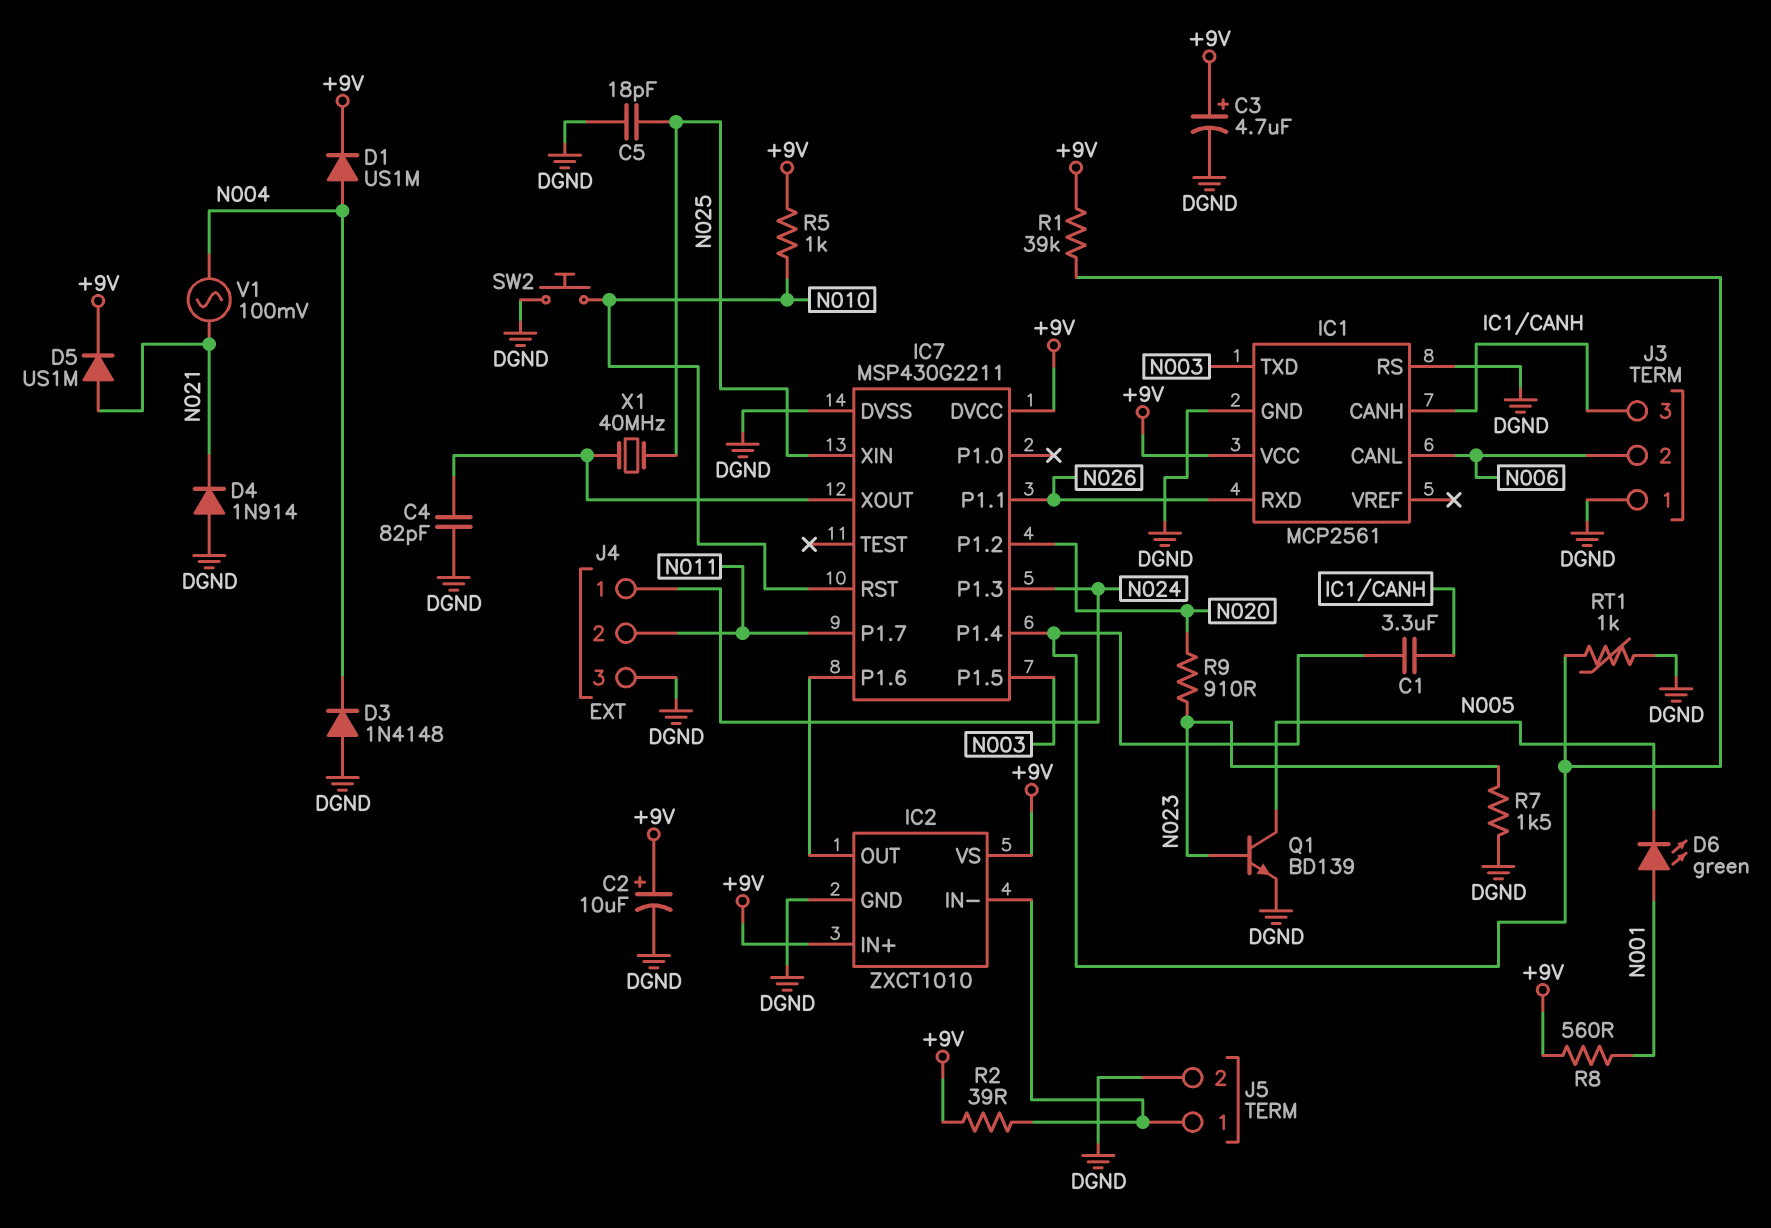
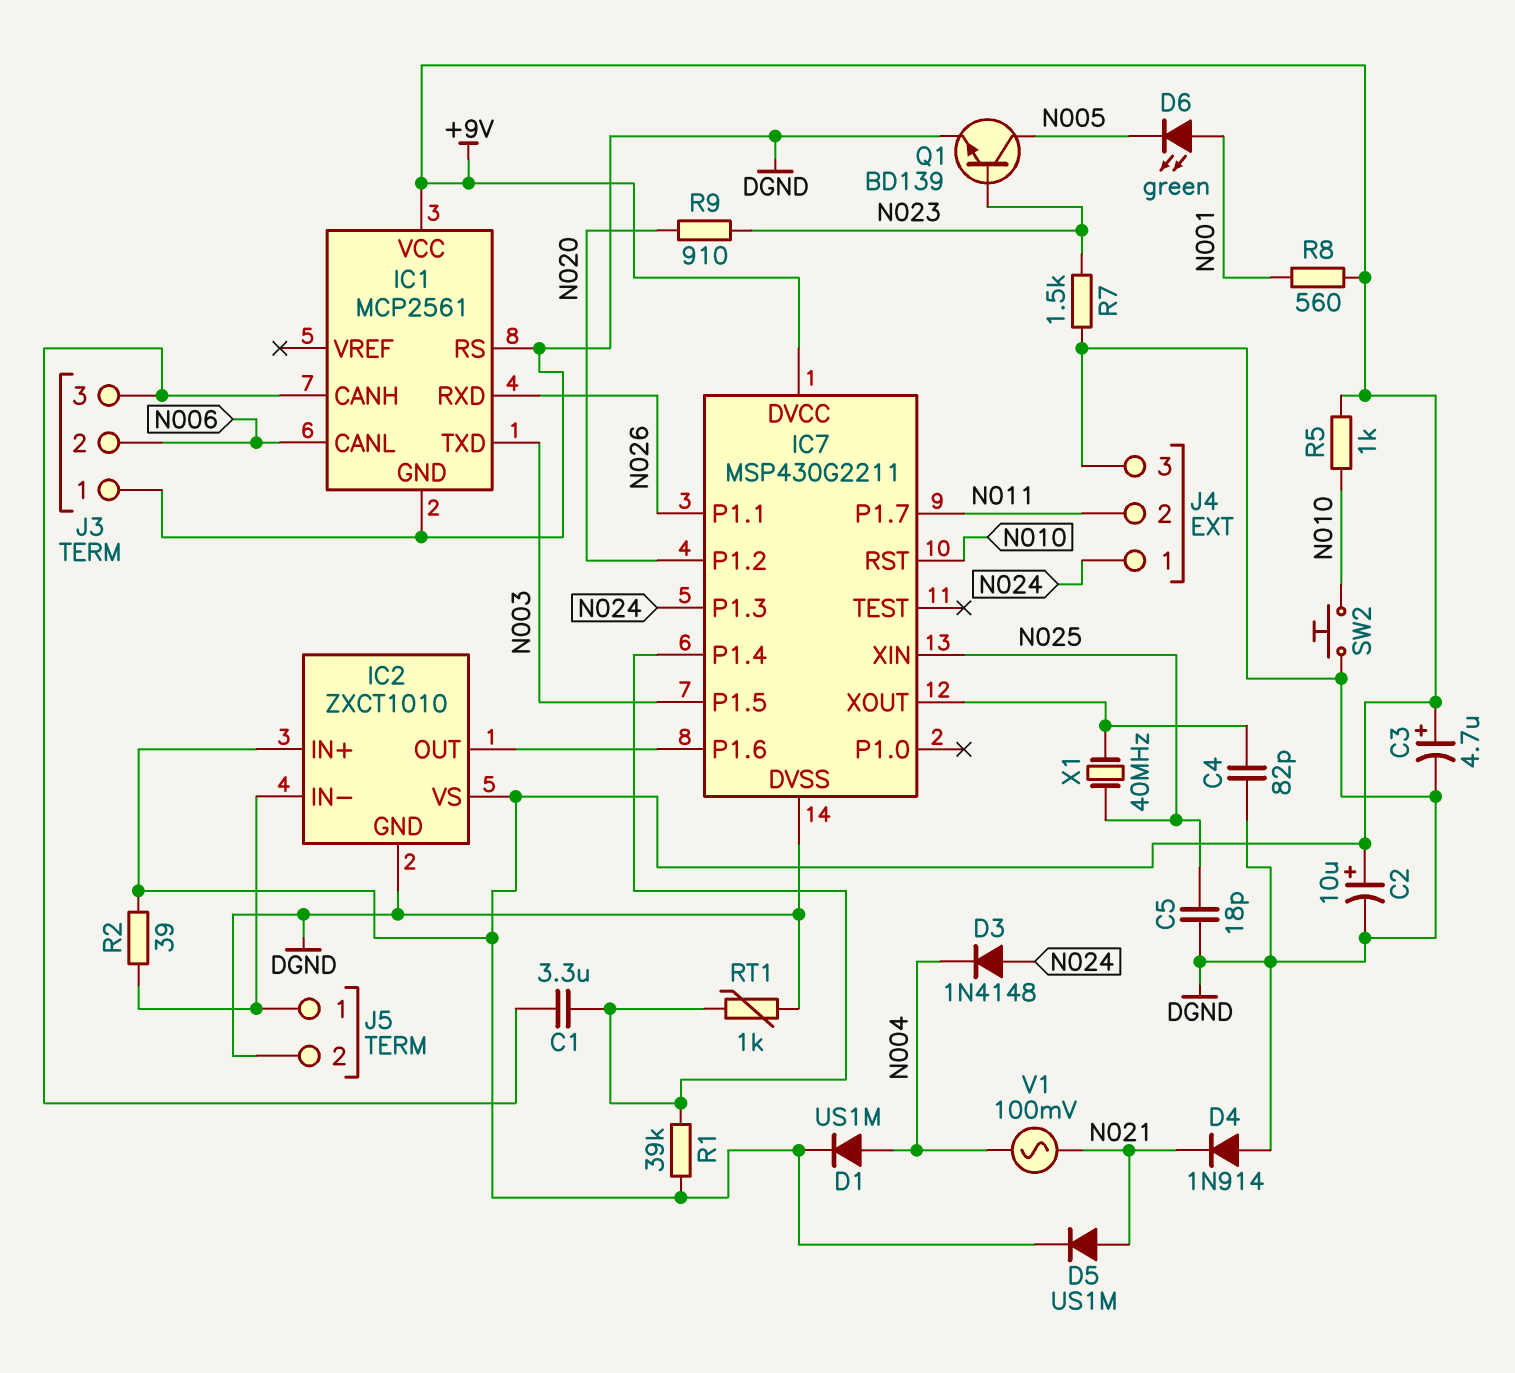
D3: diode 1N4148 (A DGND, K N004) -> diode 1N4148 (A N024, K N004)

